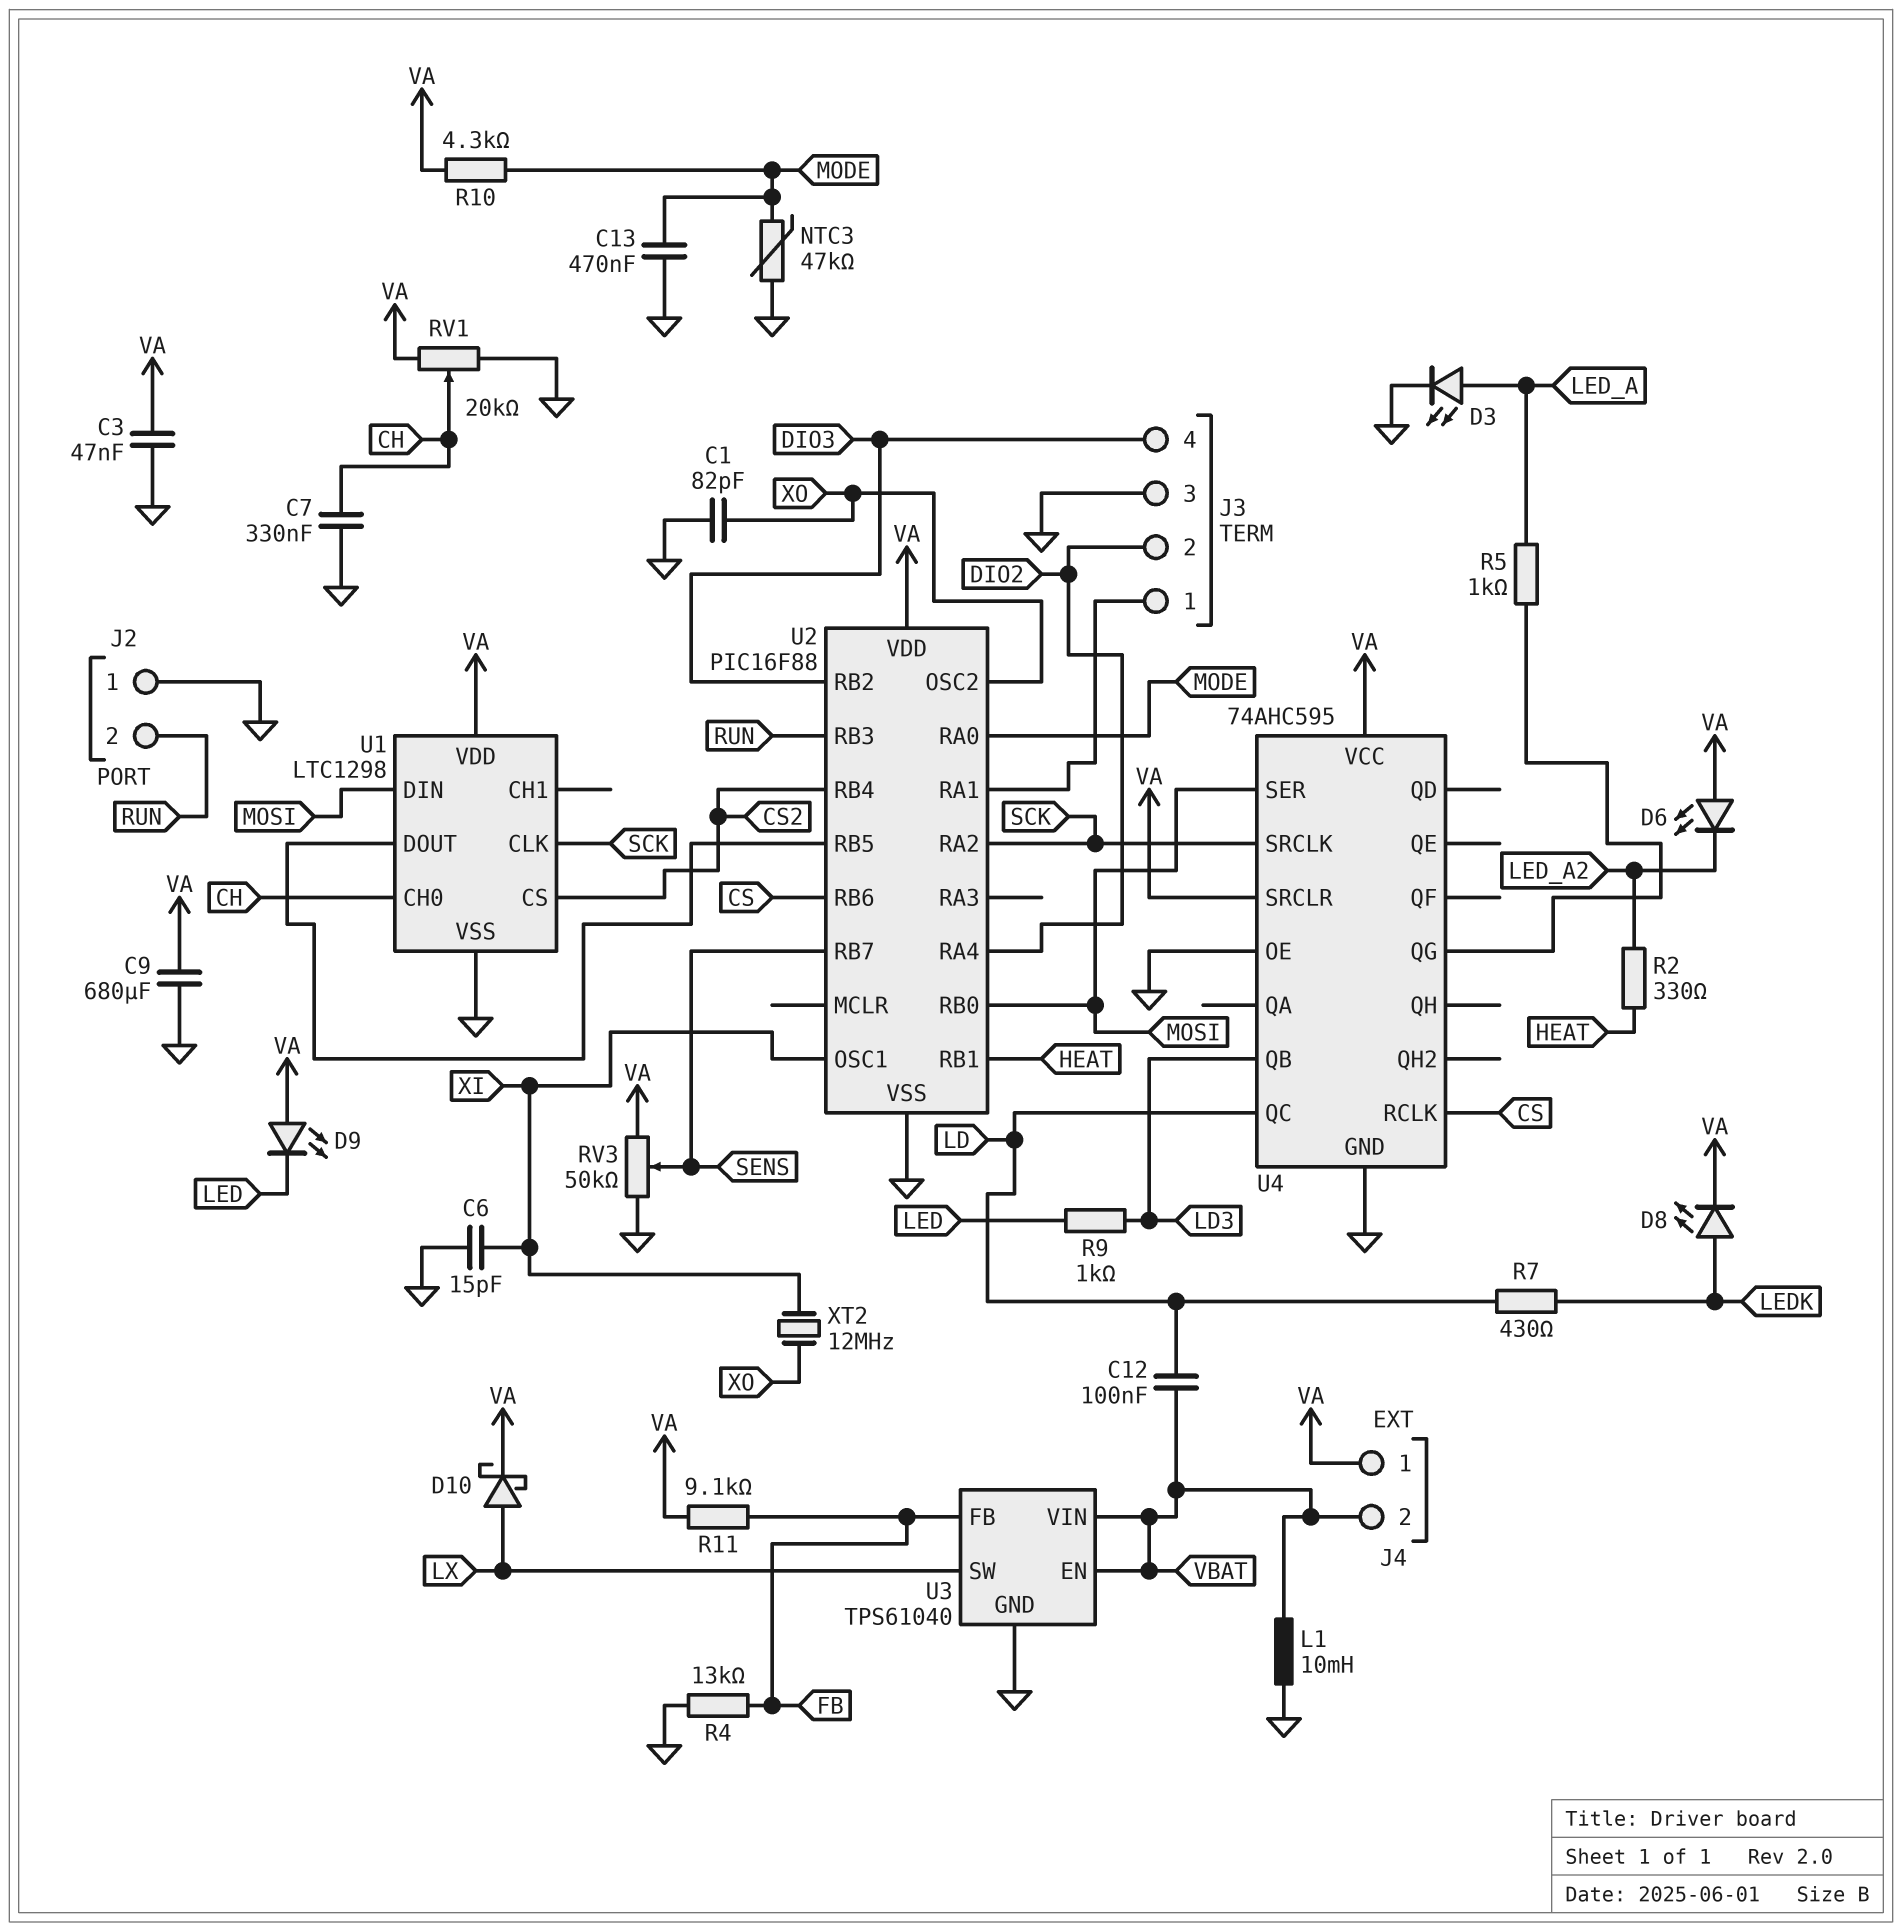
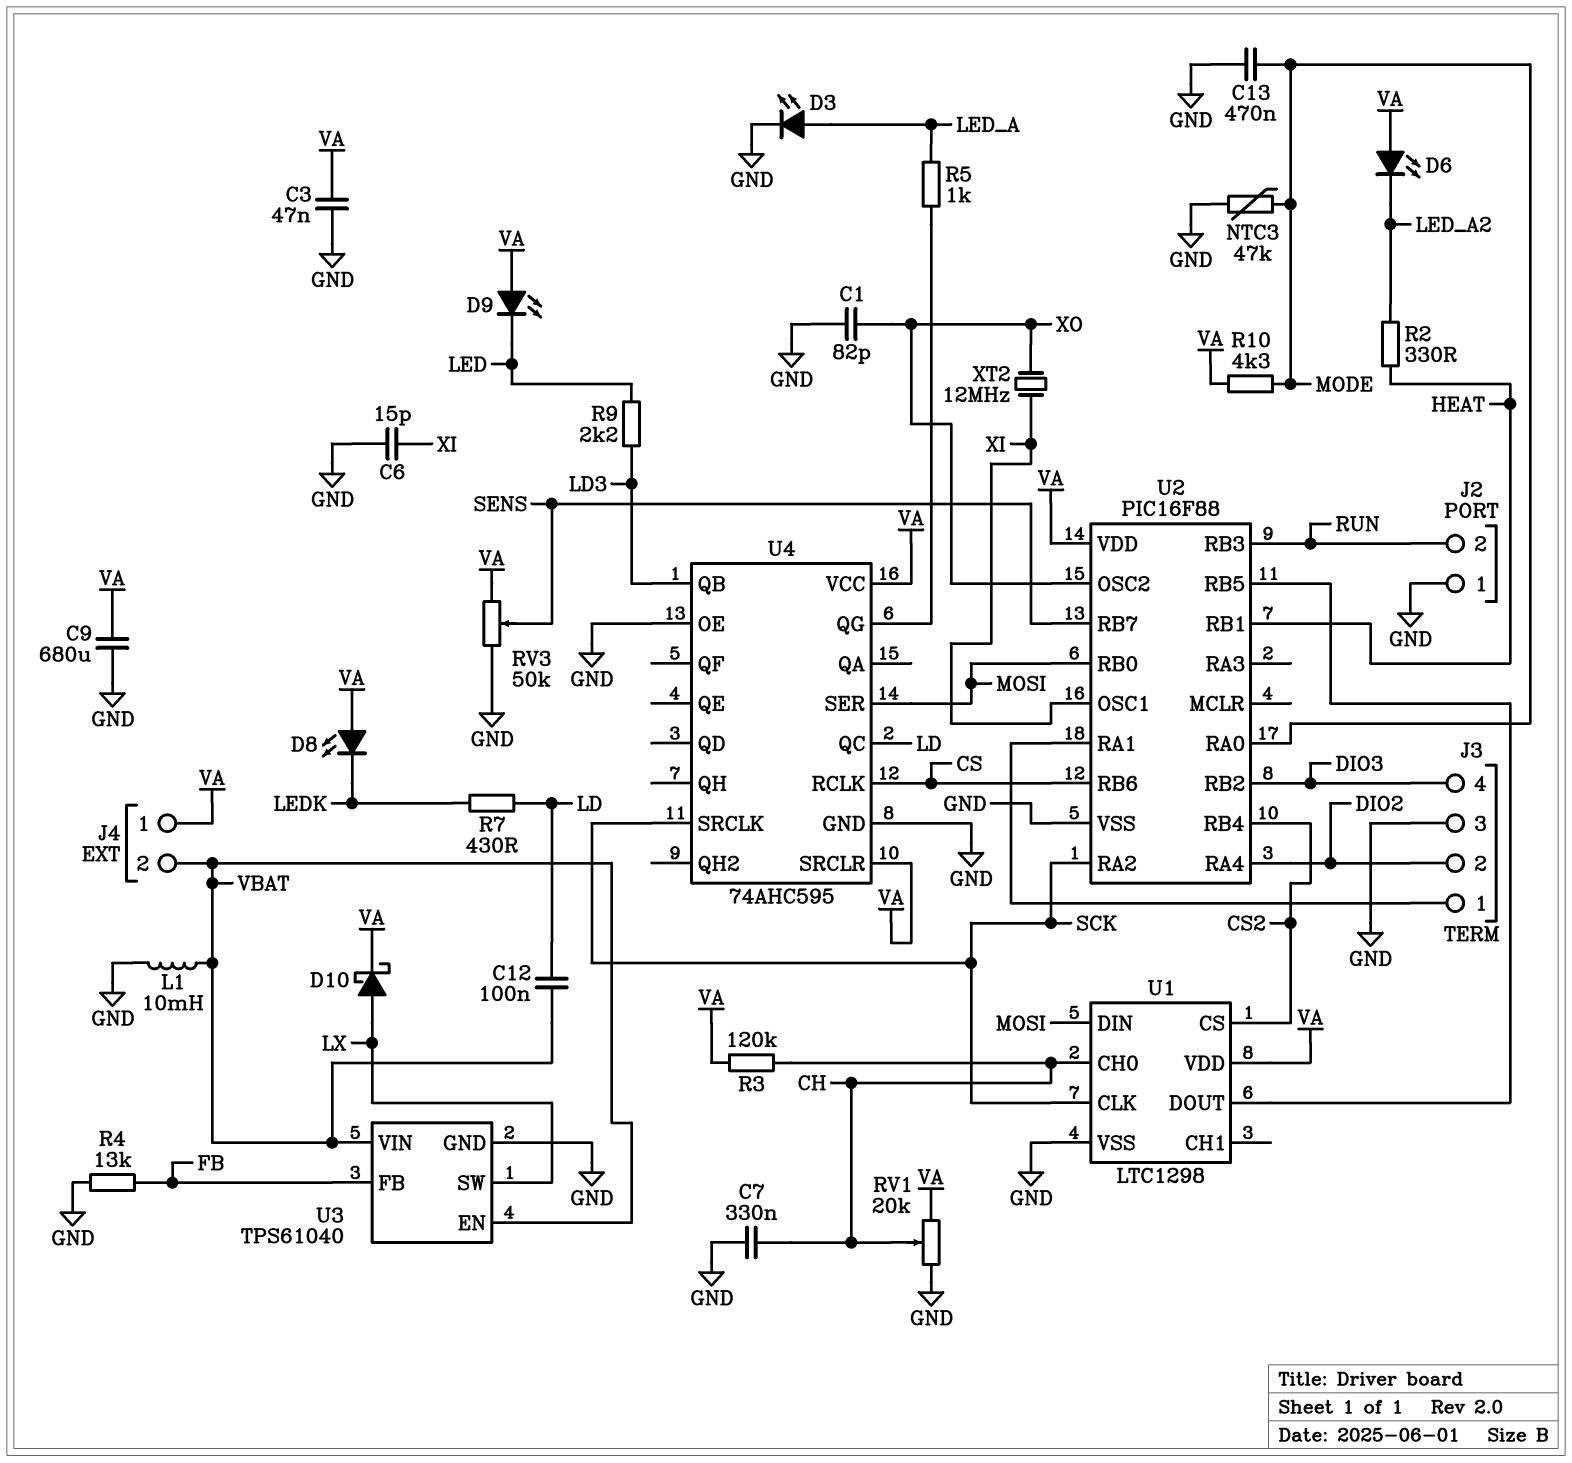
D8: LED (A LEDK, K VA) -> LED (A VA, K LEDK)
R3: none -> 120k (CH, VA)
R9: 1k (LD3, LED) -> 2.2k (LD3, LED)
R11: 9.1k (FB, VA) -> none

